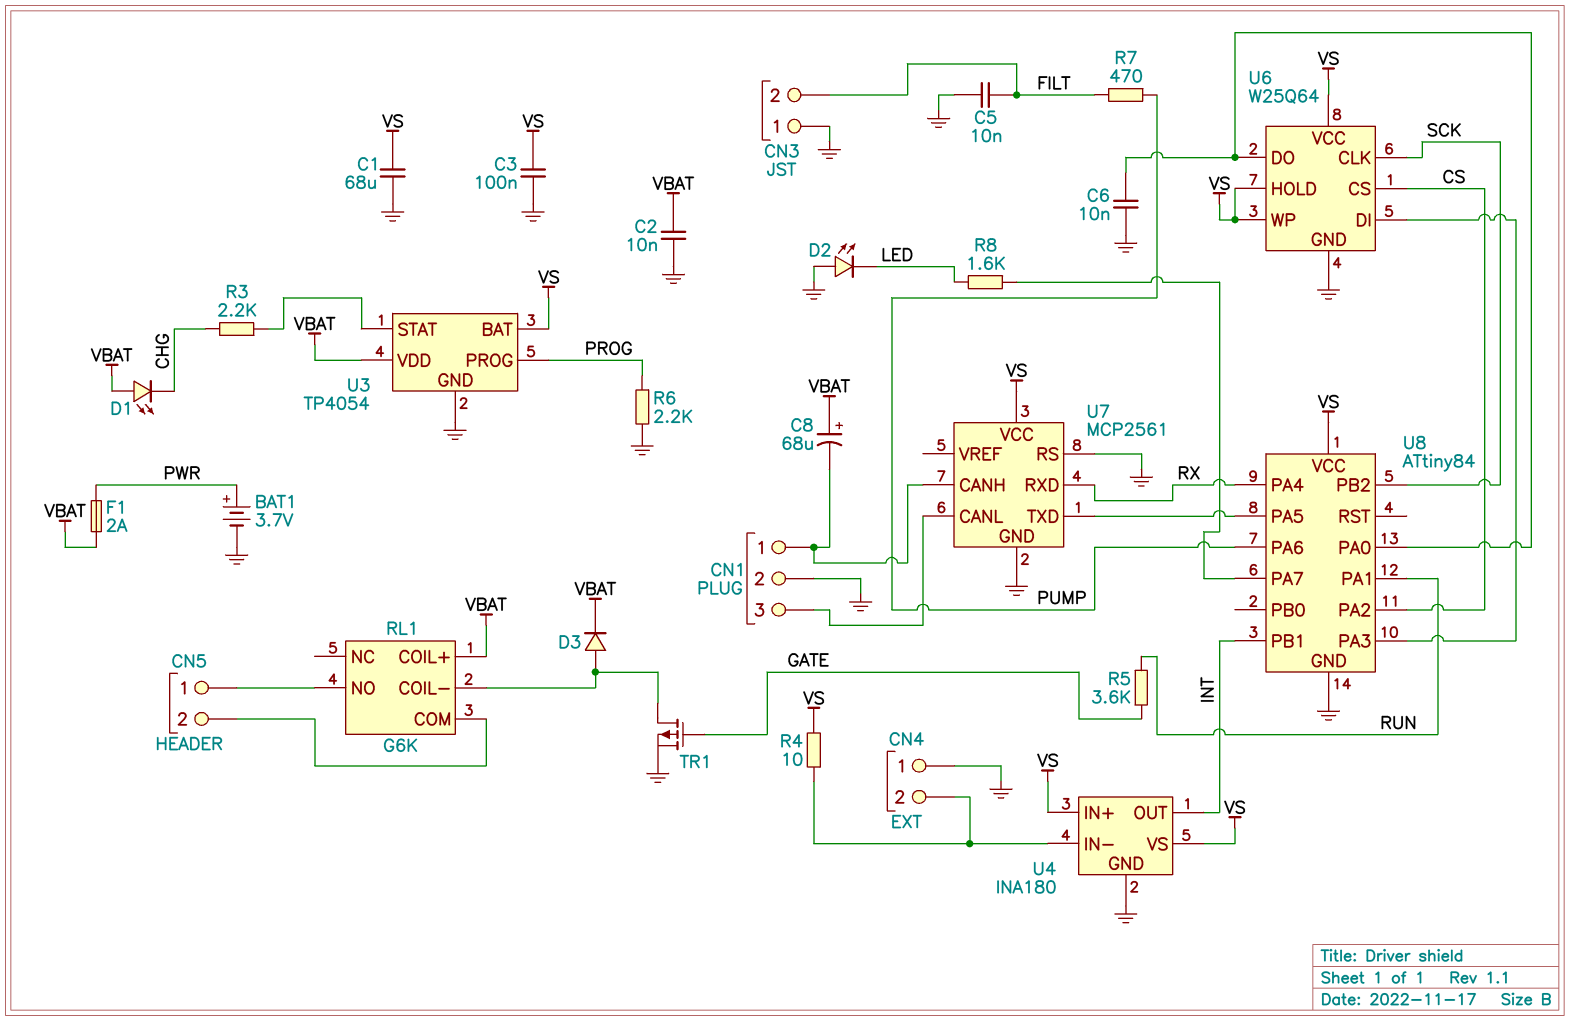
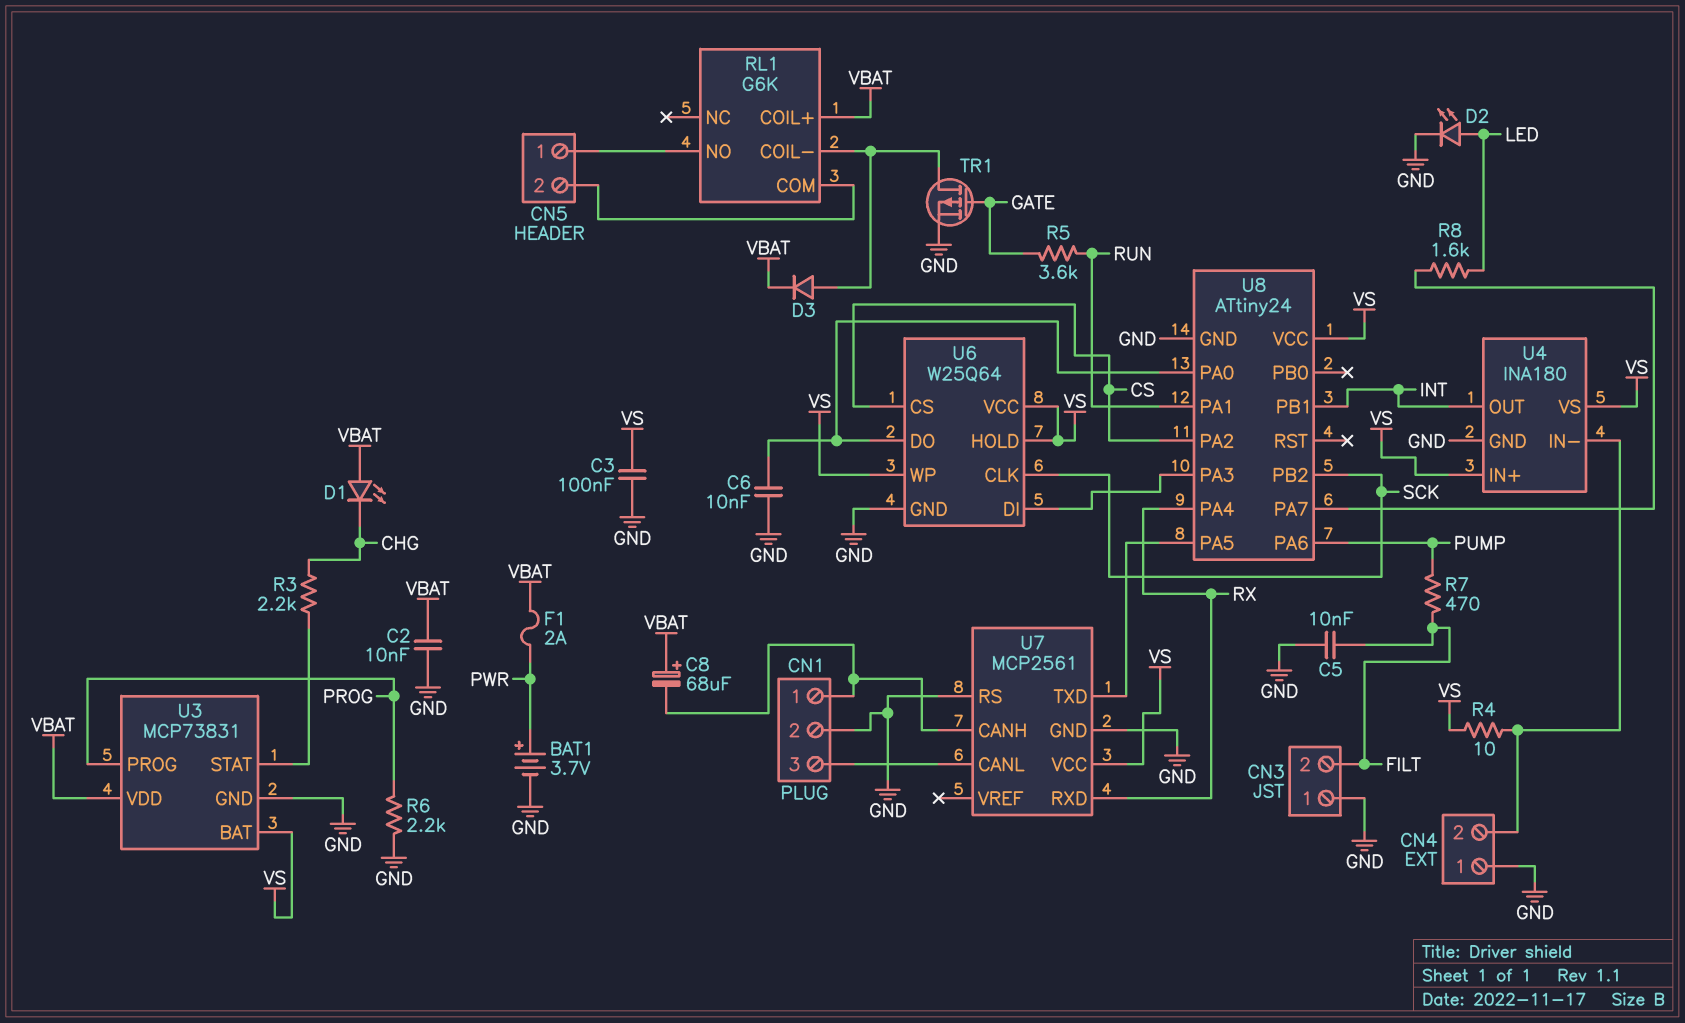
C1: 68uF (GND, VS) -> none
D2: LED (A GND, K LED) -> LED (A LED, K GND)
U3: TP4054 -> MCP73831
U8: ATtiny84 -> ATtiny24

